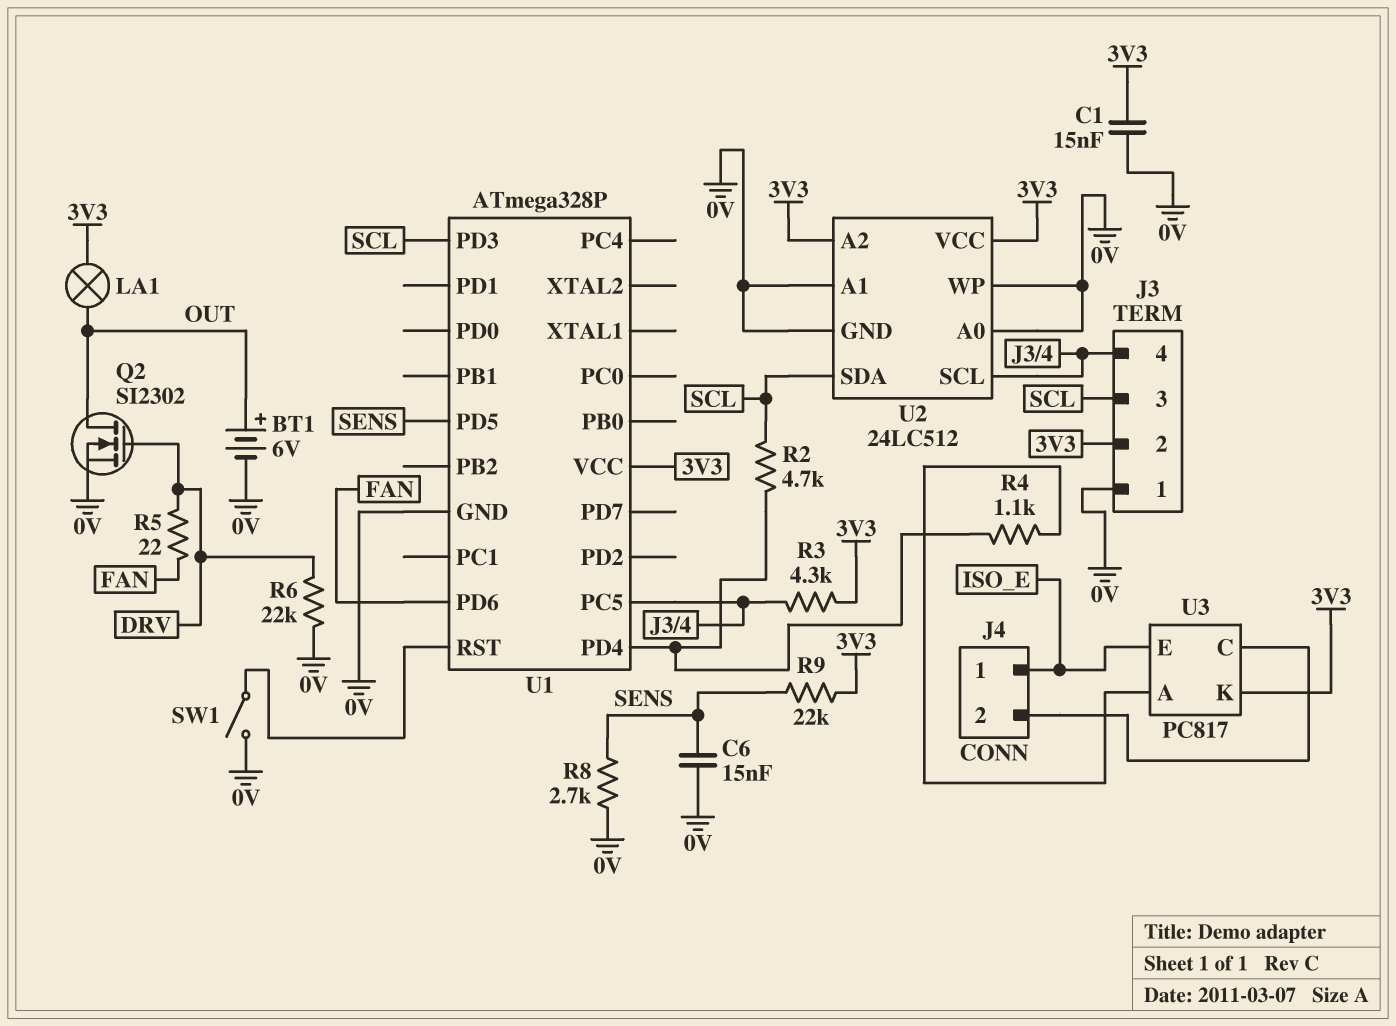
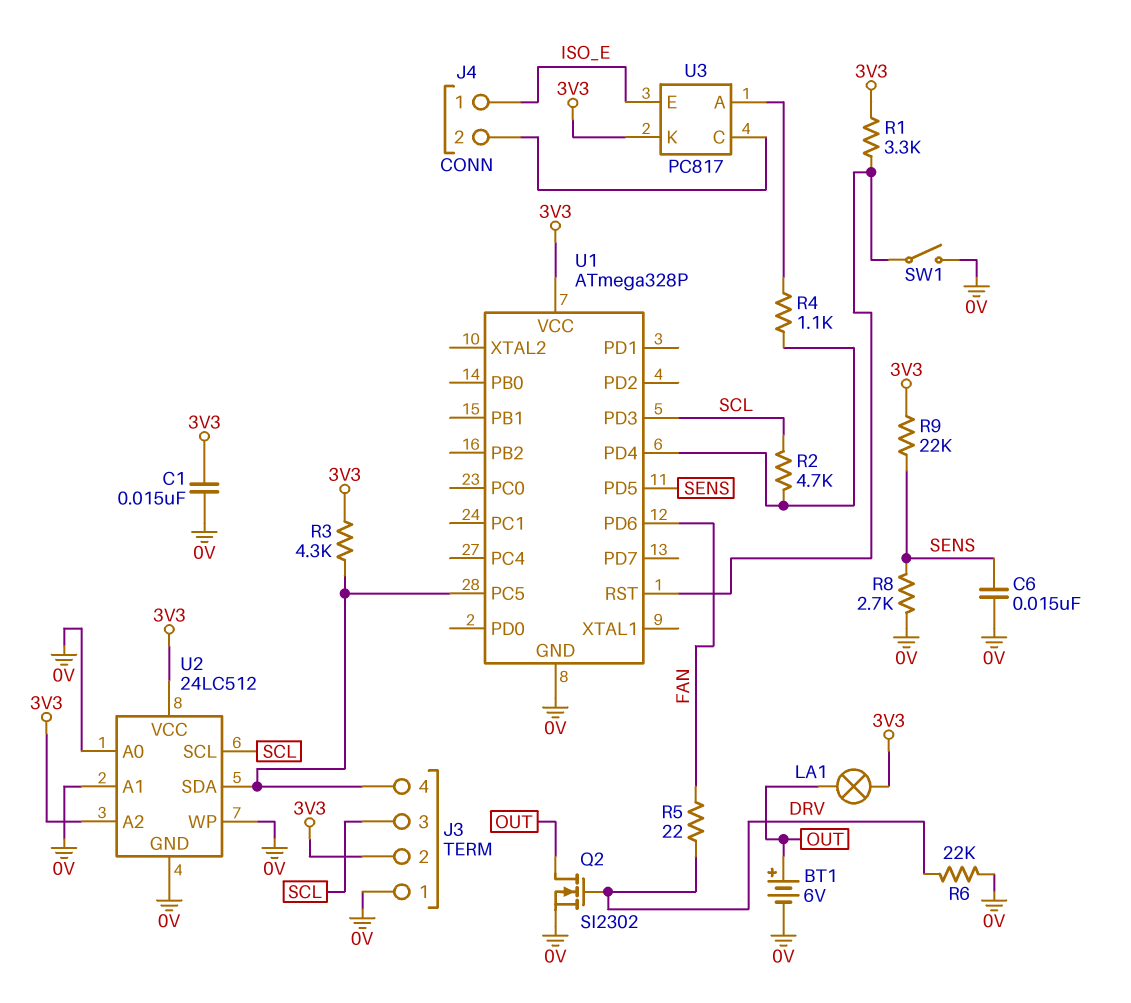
R1: none -> 3.3k (3V3, U1/RST)
U2 pin SCL: J3/4 -> SCL
U2 pin SDA: SCL -> J3/4

